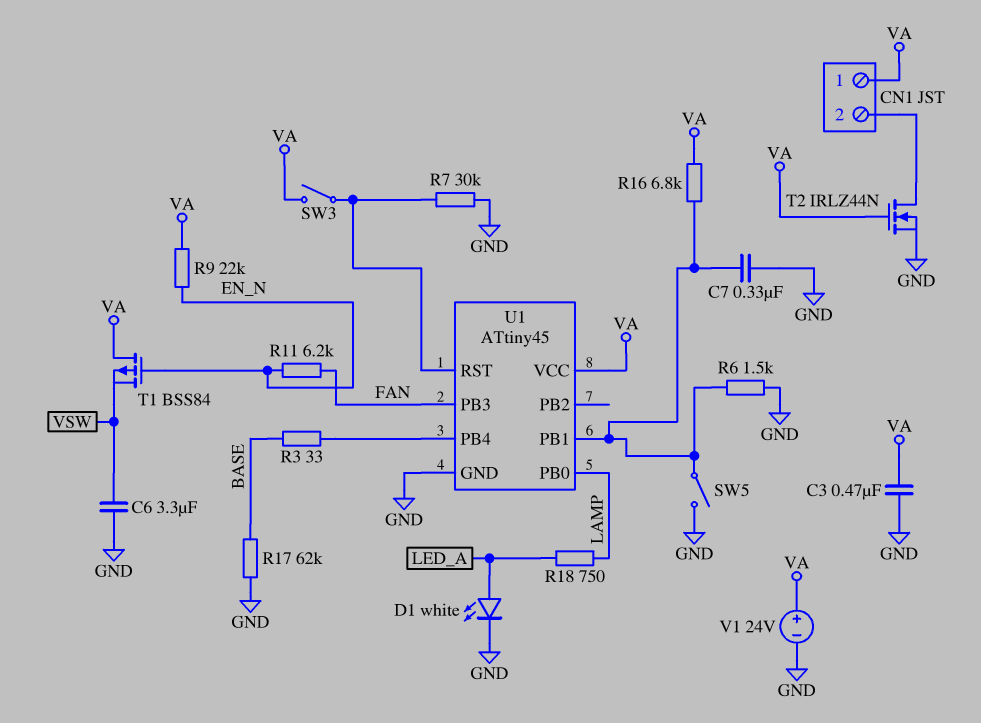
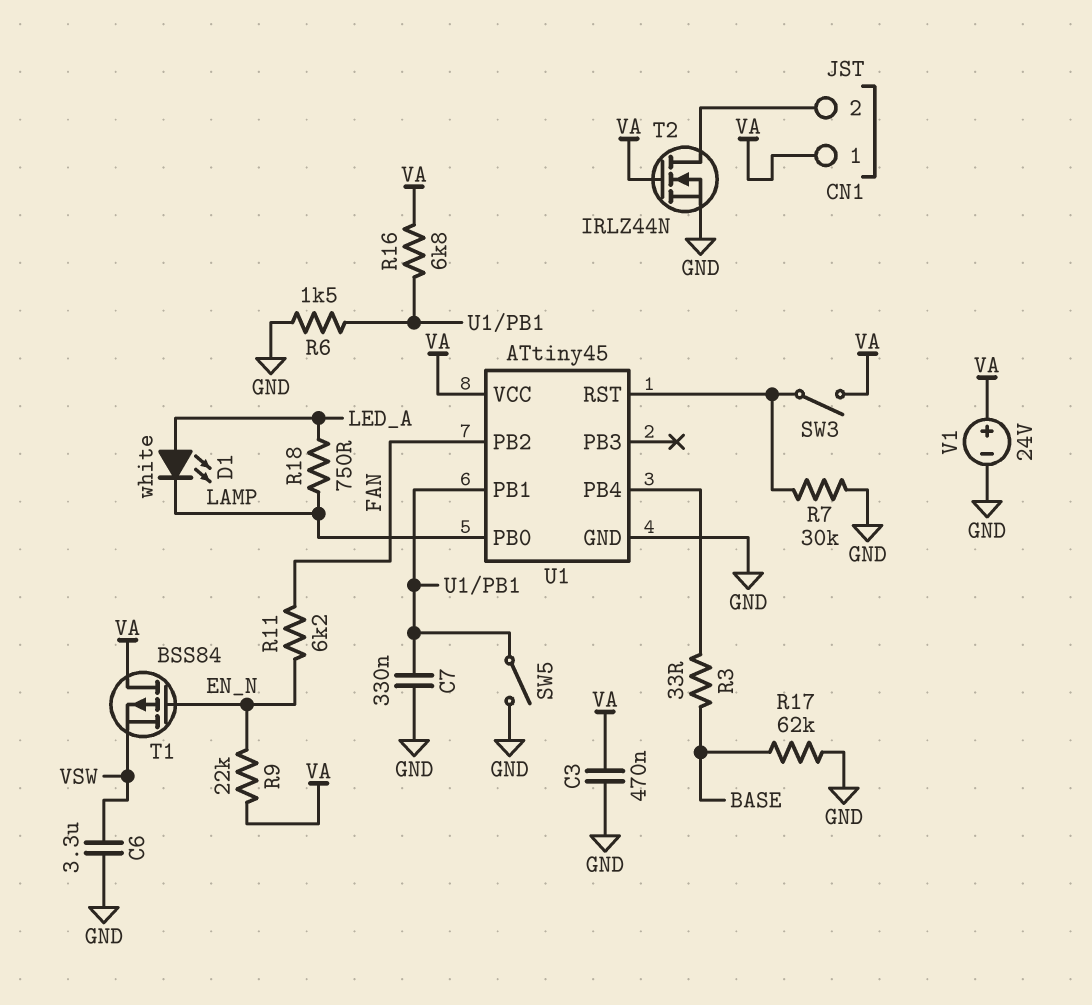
D1: LED white (A LED_A, K GND) -> LED white (A LED_A, K LAMP)
U1 pin PB2: none -> FAN
U1 pin PB3: FAN -> none

